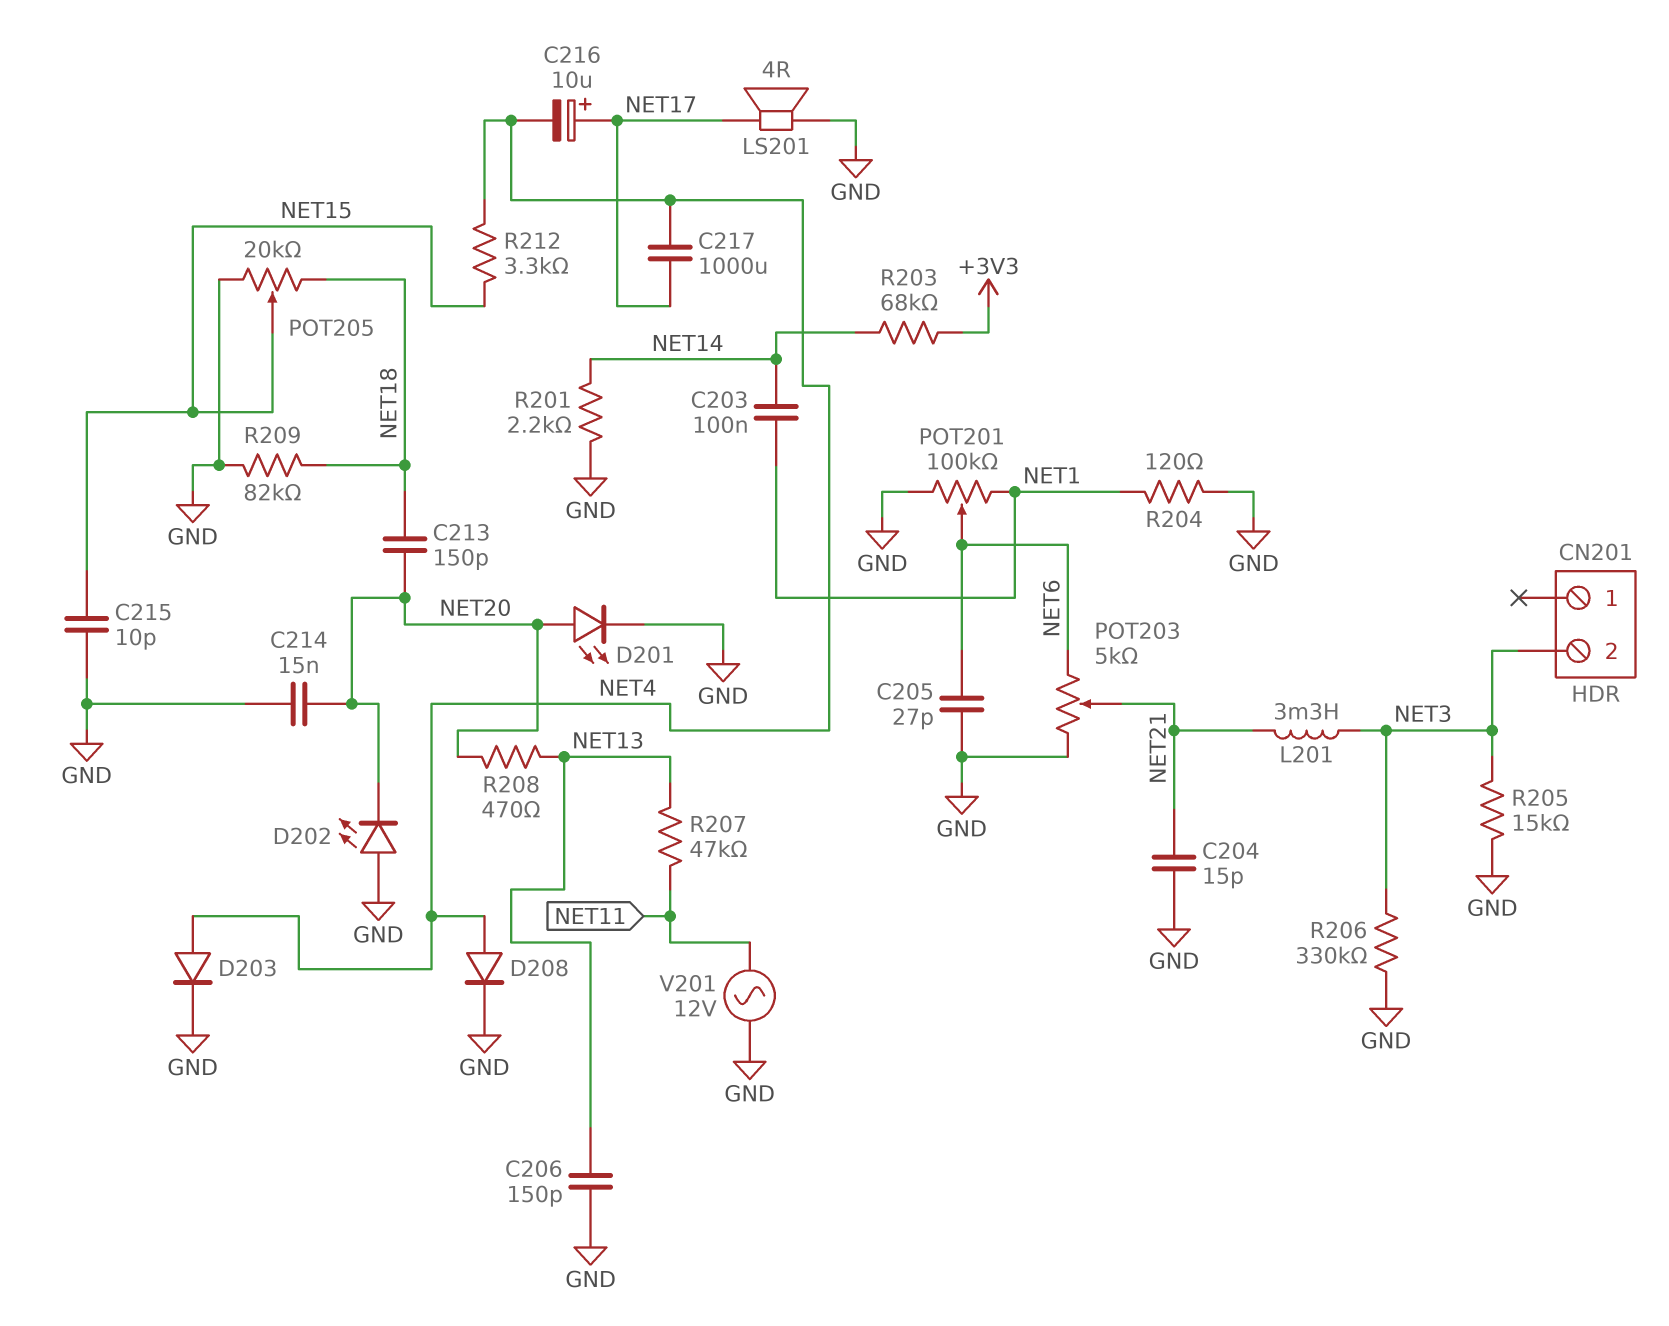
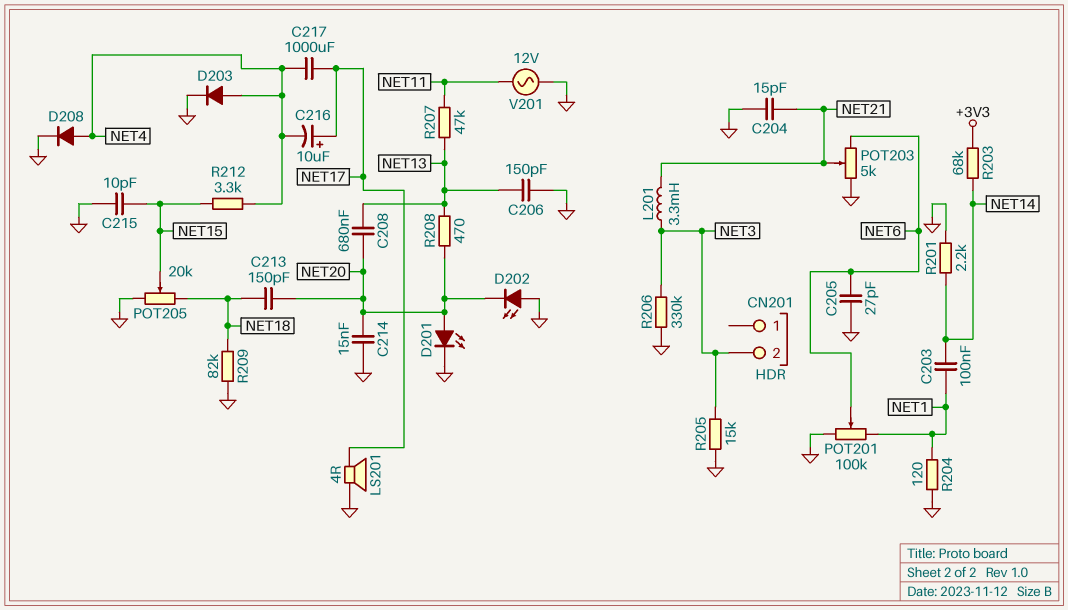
C208: none -> 680nF (NET13, NET20)

